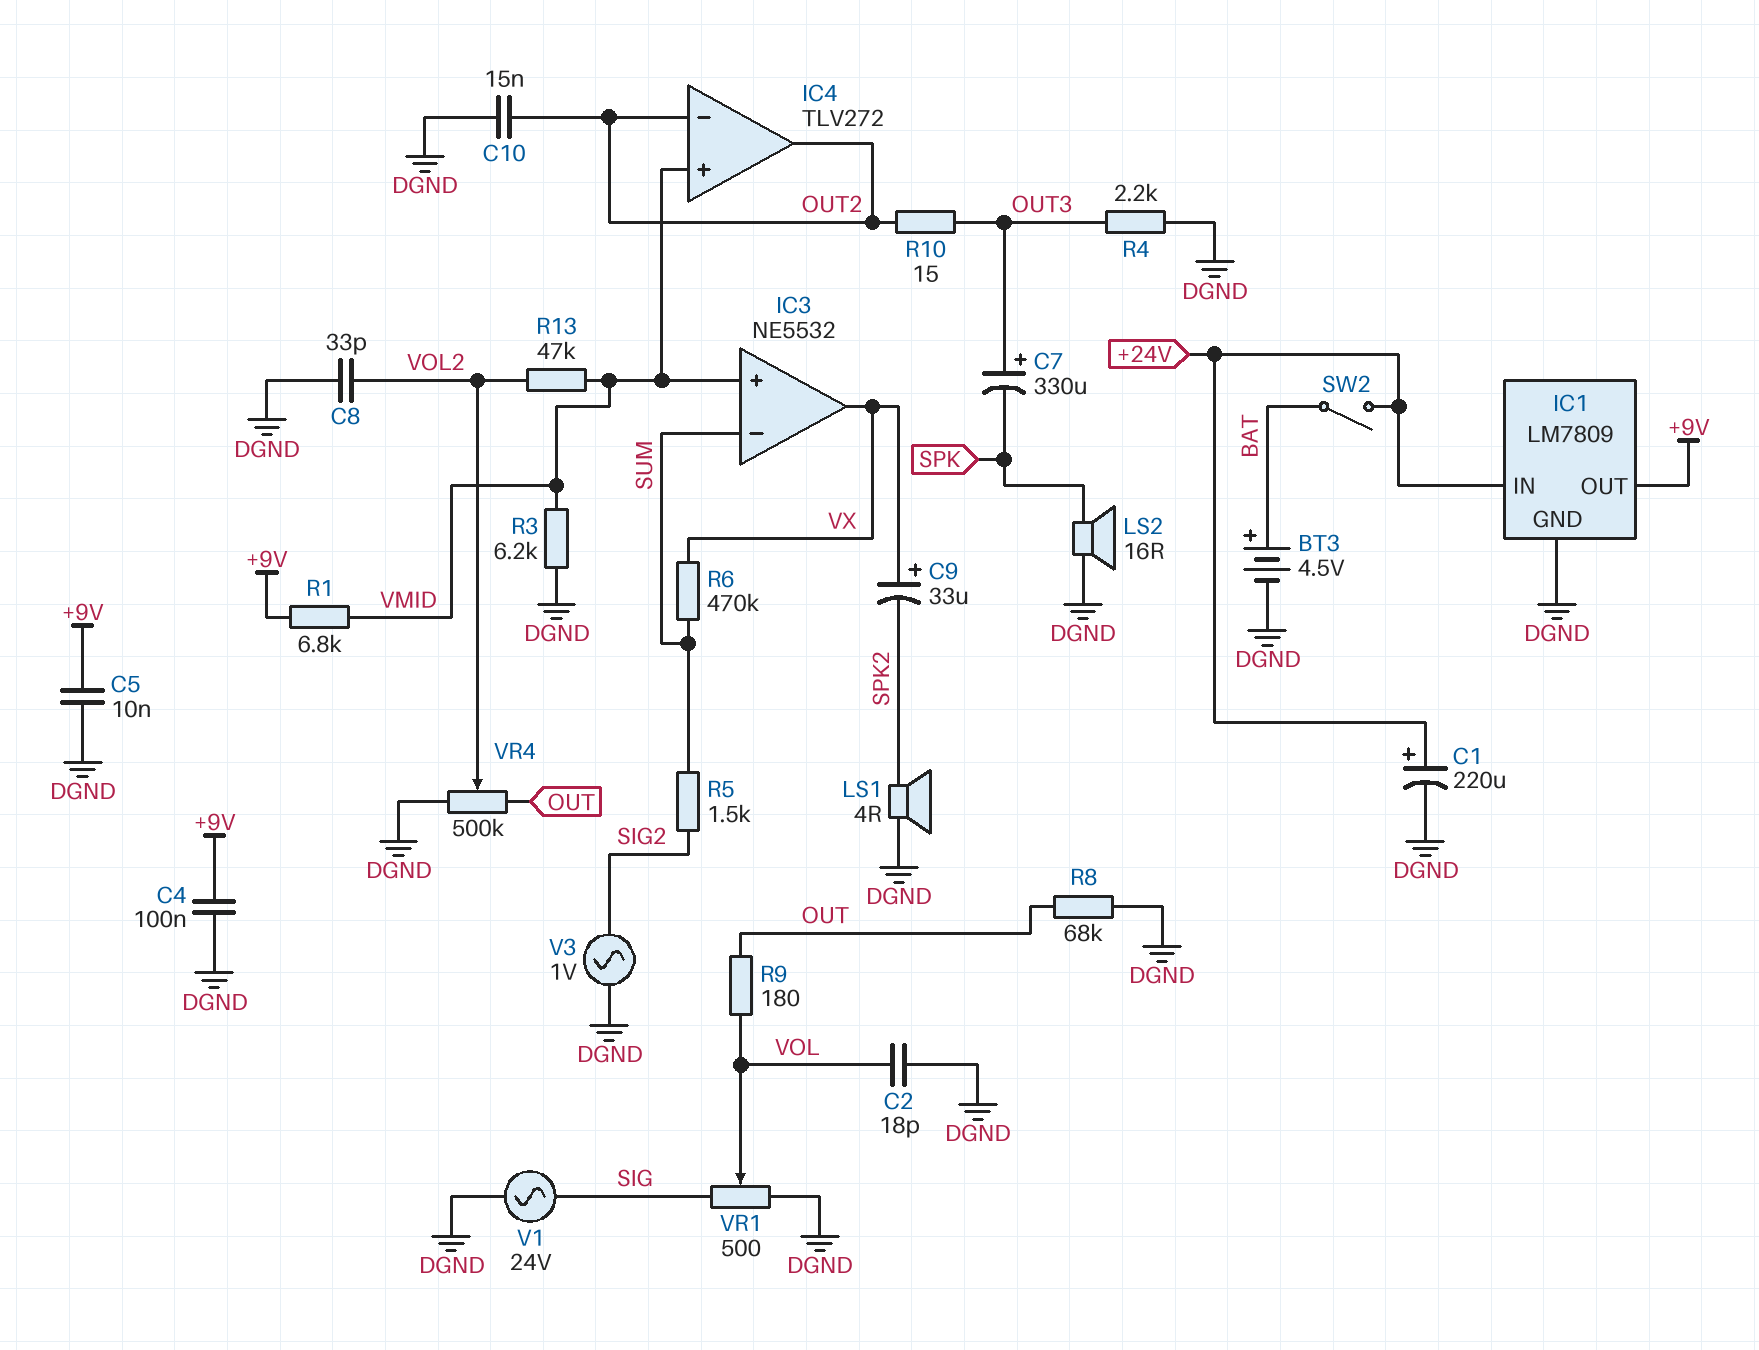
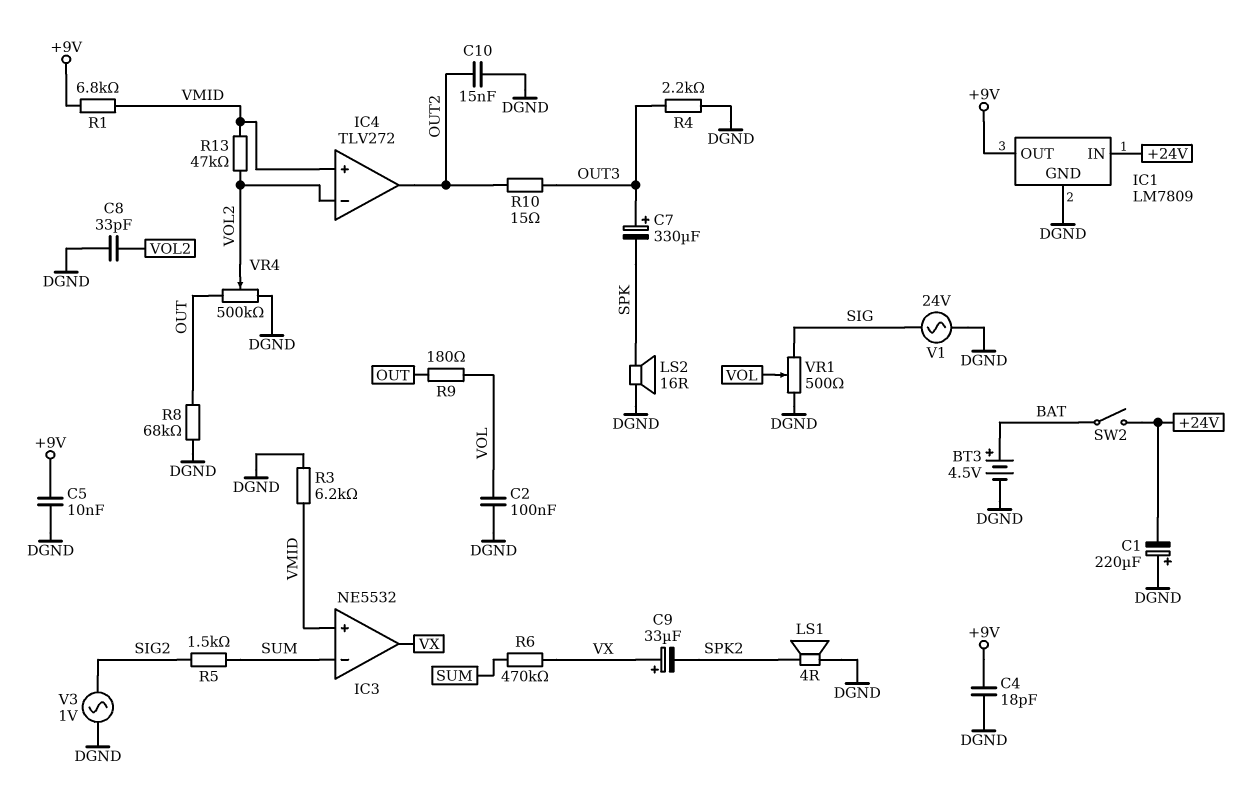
C1: 220uF (plus +24V, minus DGND) -> 220uF (plus DGND, minus +24V)
C2: 18pF (DGND, VOL) -> 100nF (DGND, VOL)
C4: 100nF (+9V, DGND) -> 18pF (+9V, DGND)
IC4 pin in-: OUT2 -> VOL2

